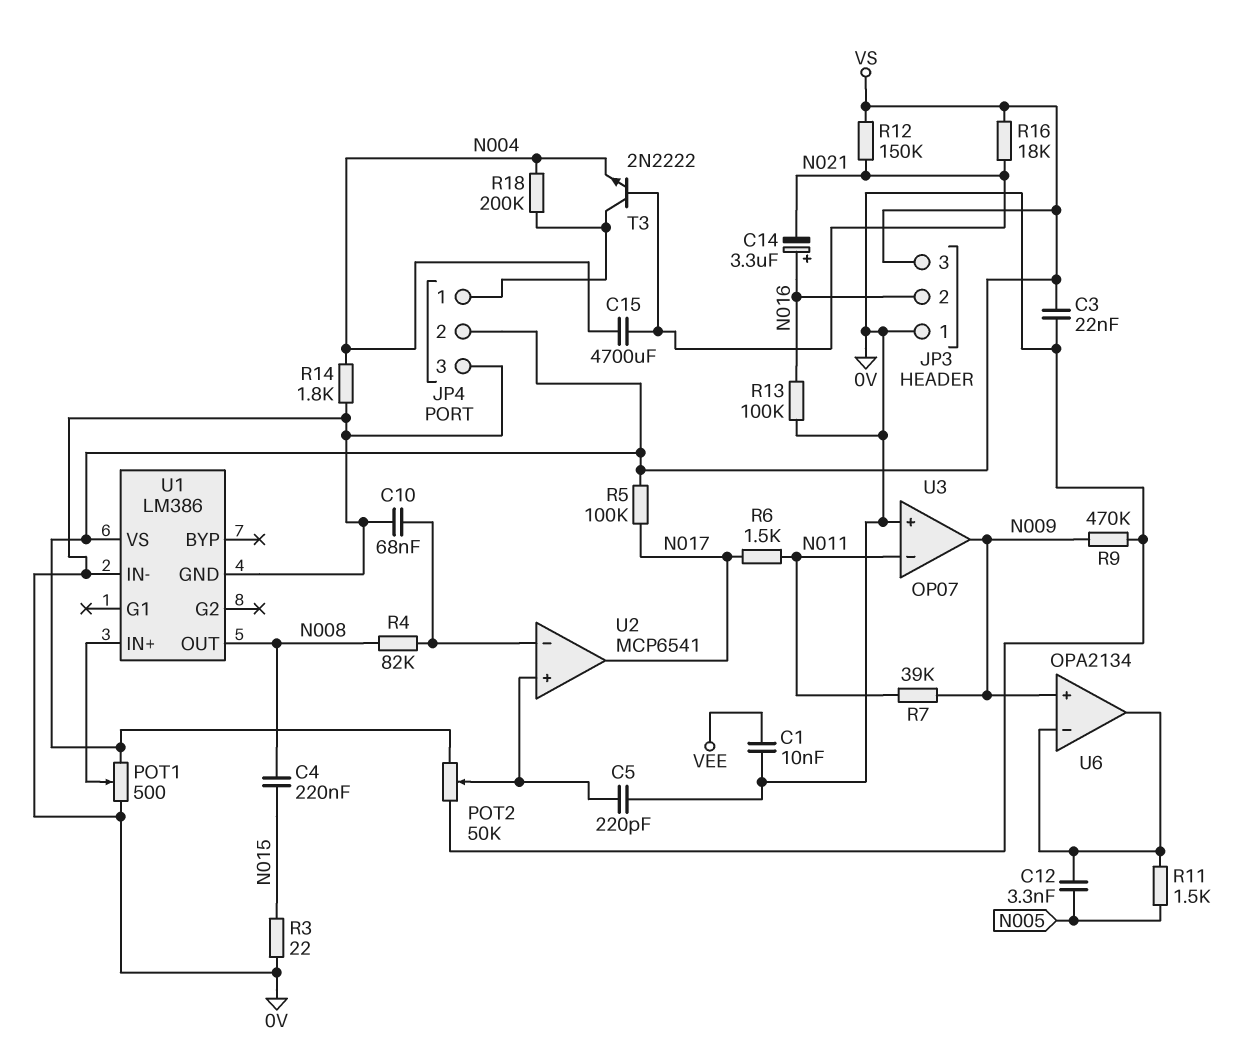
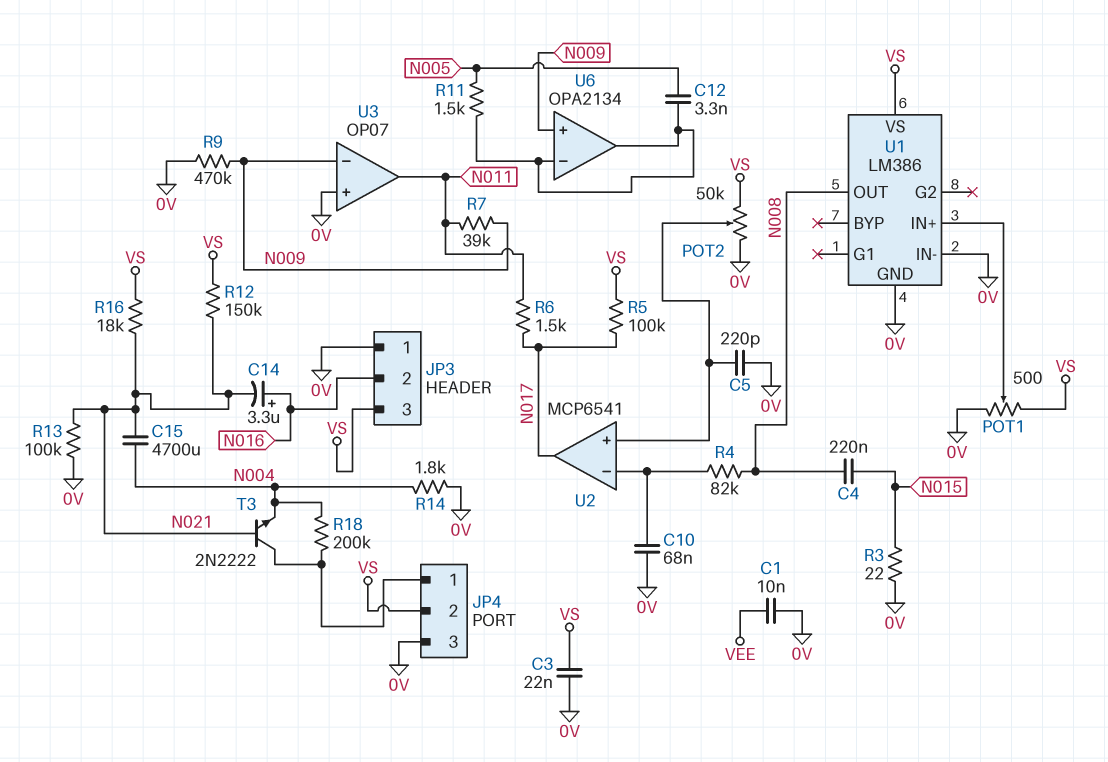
R13: 100k (0V, N016) -> 100k (0V, N021)
U3 pin in-: N011 -> N009
U3 pin out: N009 -> N011

